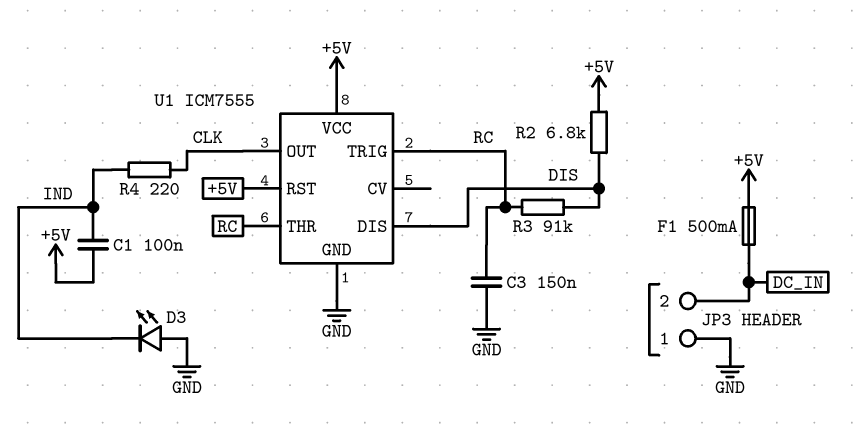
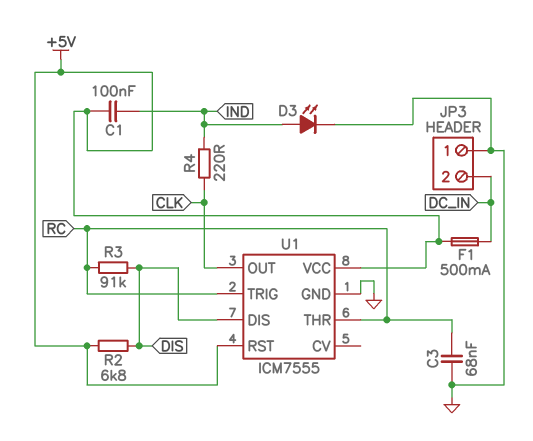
C3: 150nF (GND, RC) -> 68nF (GND, RC)
D3: LED (A GND, K IND) -> LED (A IND, K GND)

